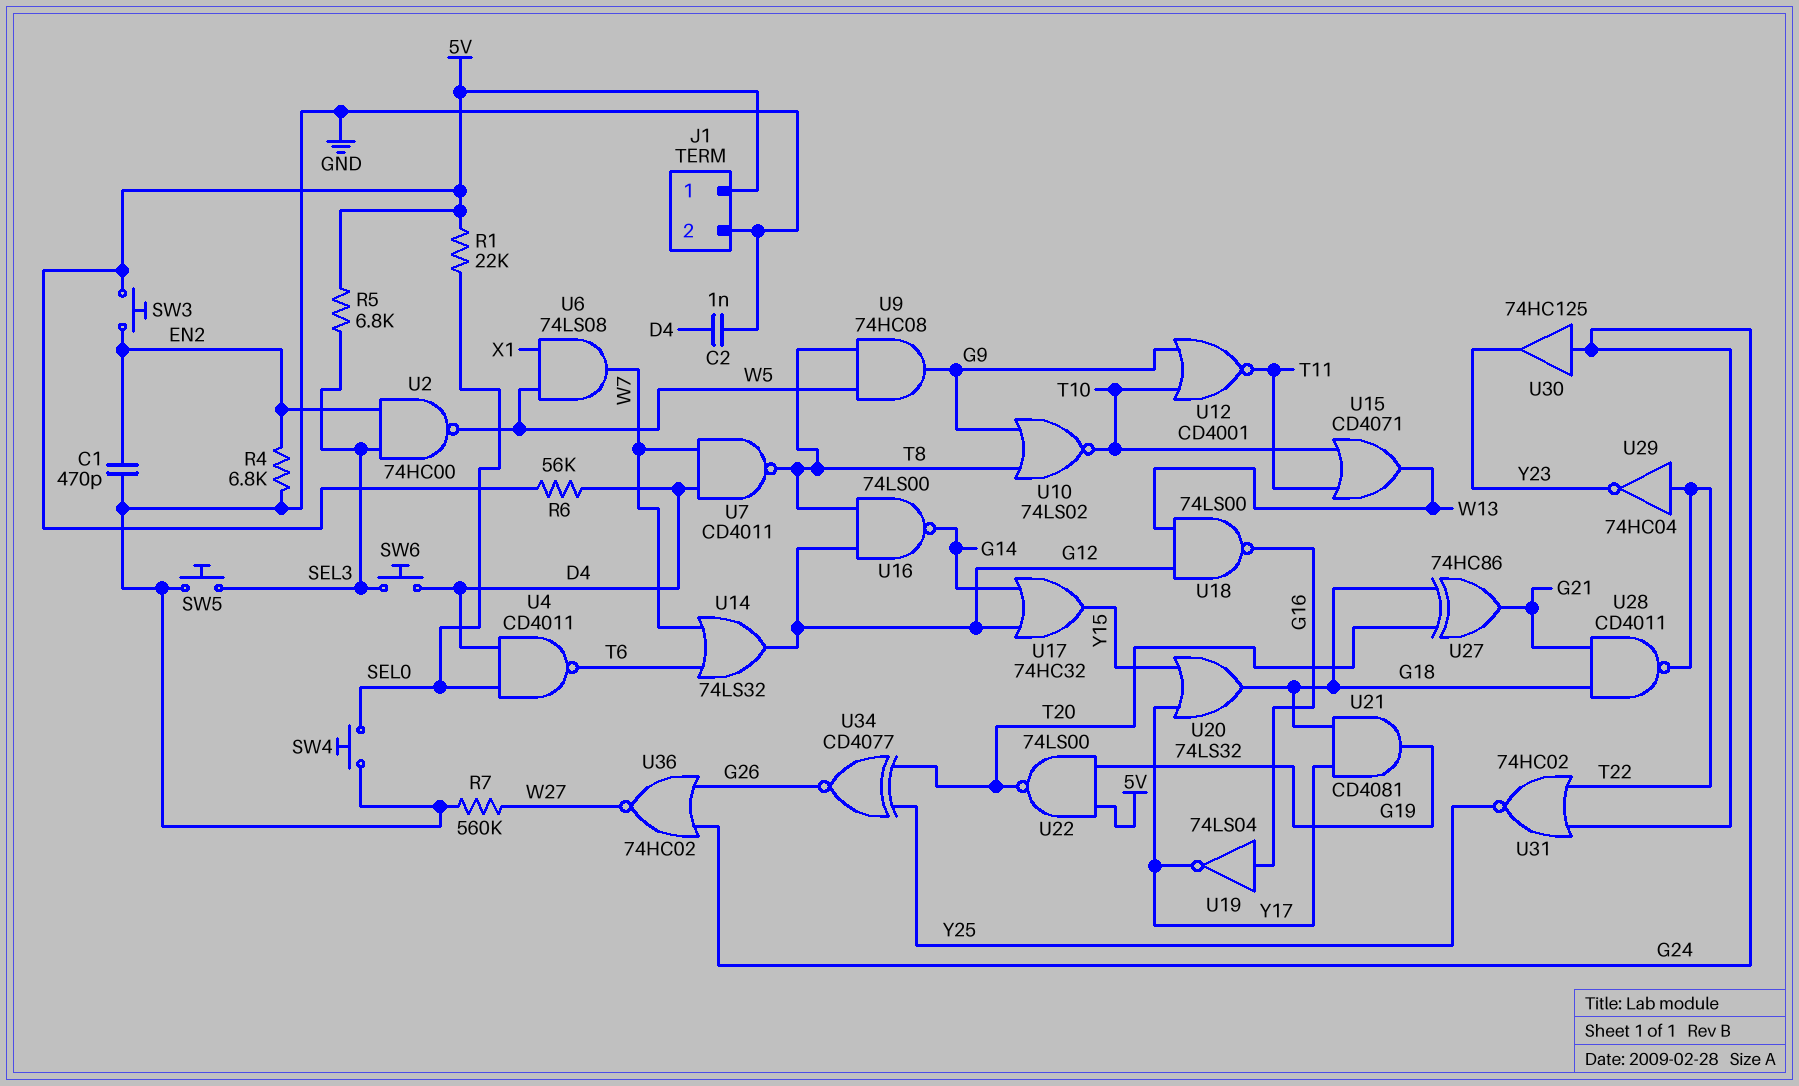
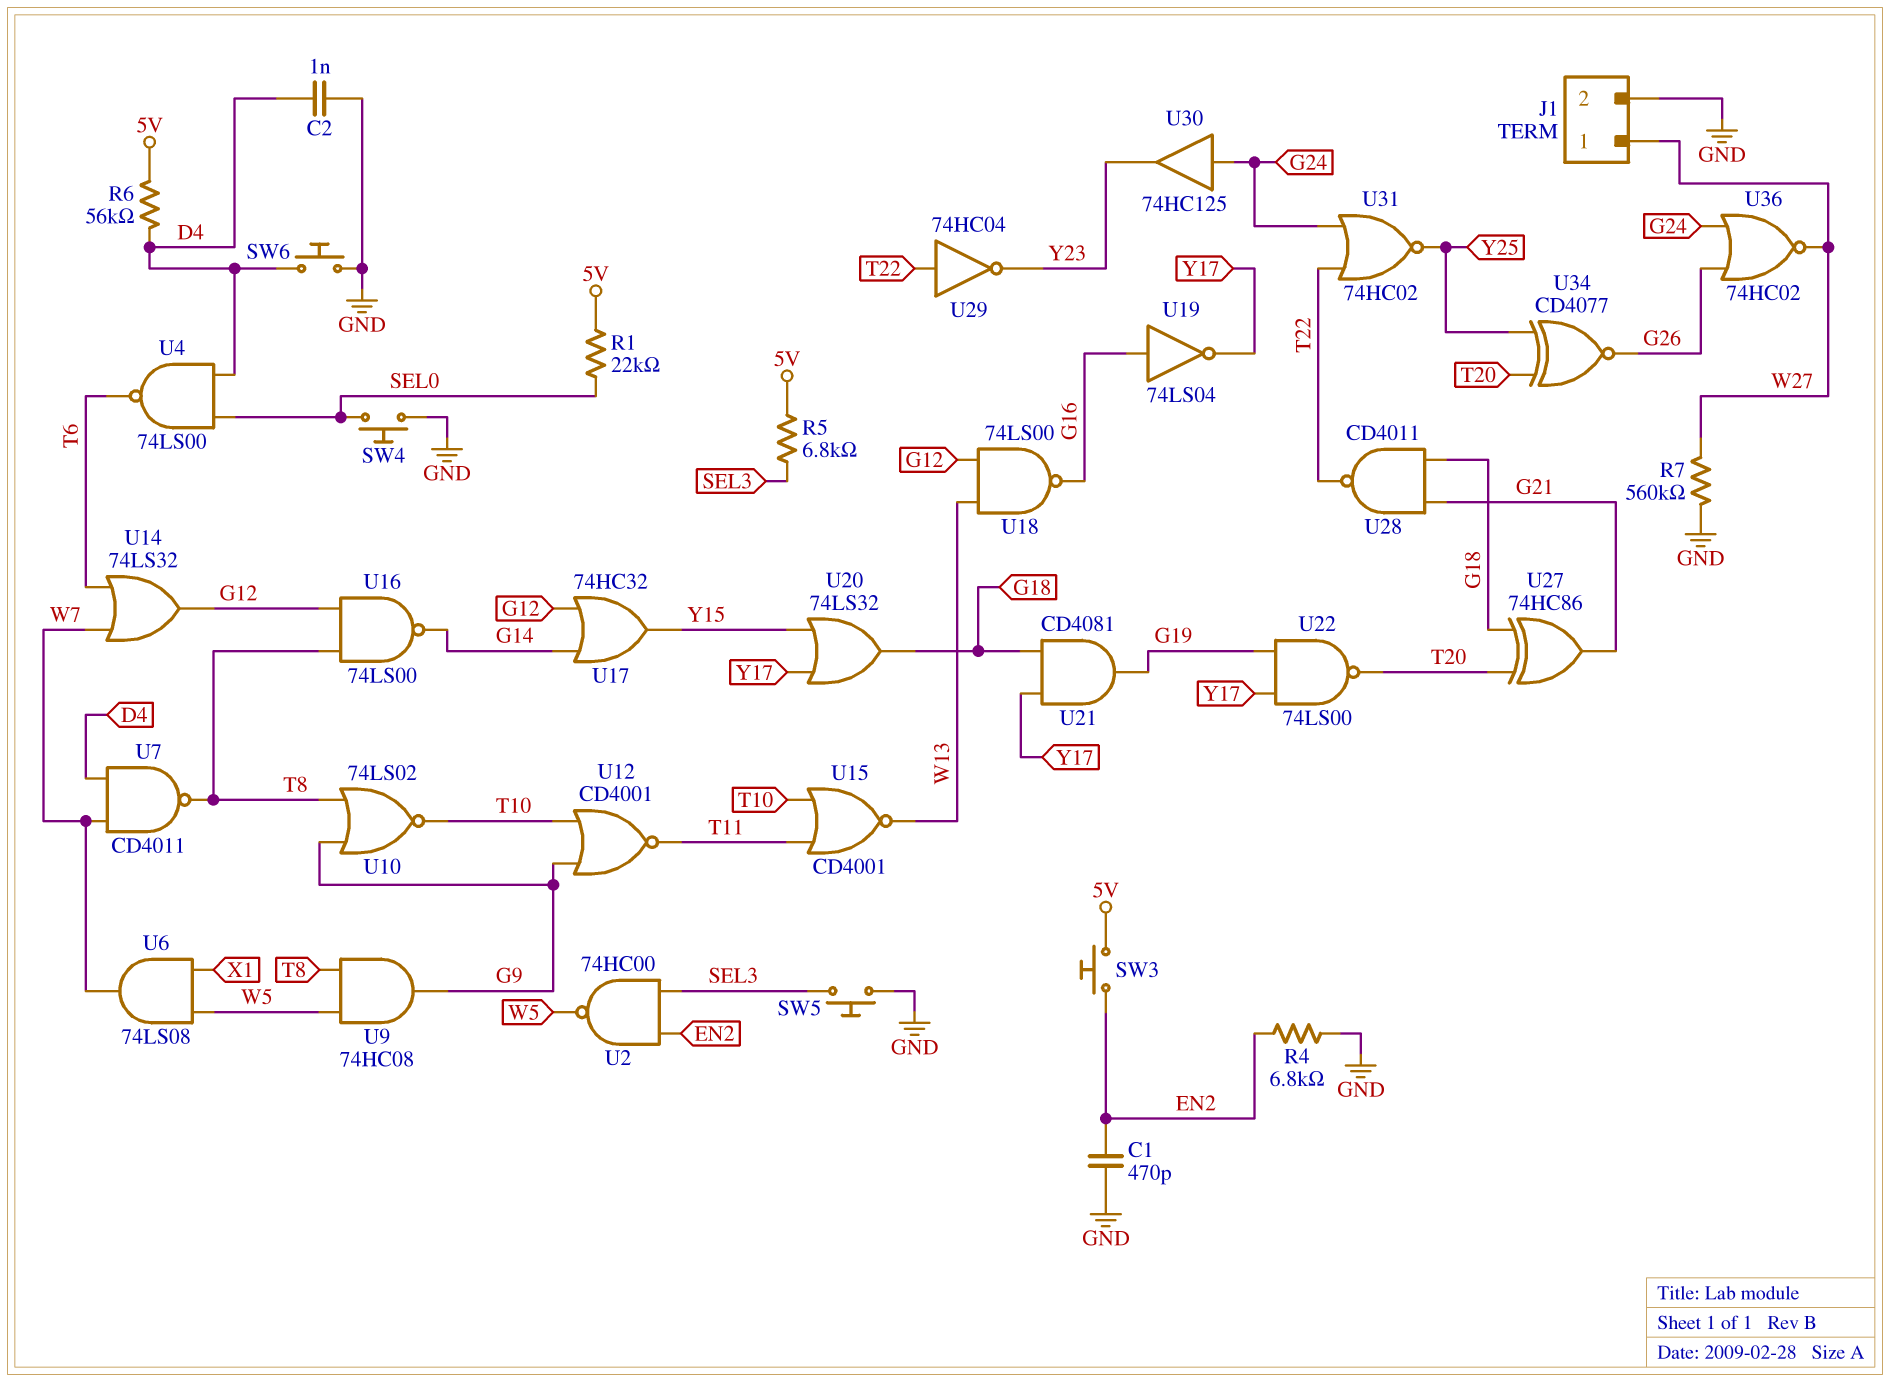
J1 pin 1: 5V -> W27
SW6: button (D4, SEL3) -> button (D4, GND)
U4: NAND CD4011 (in D4, in SEL0, out T6) -> NAND 74LS00 (in D4, in SEL0, out T6)
U15: OR CD4071 (in T10, in T11, out W13) -> NOR CD4001 (in T10, in T11, out W13)
U22: NAND 74LS00 (in 5V, in G19, out T20) -> NAND 74LS00 (in G19, in Y17, out T20)

